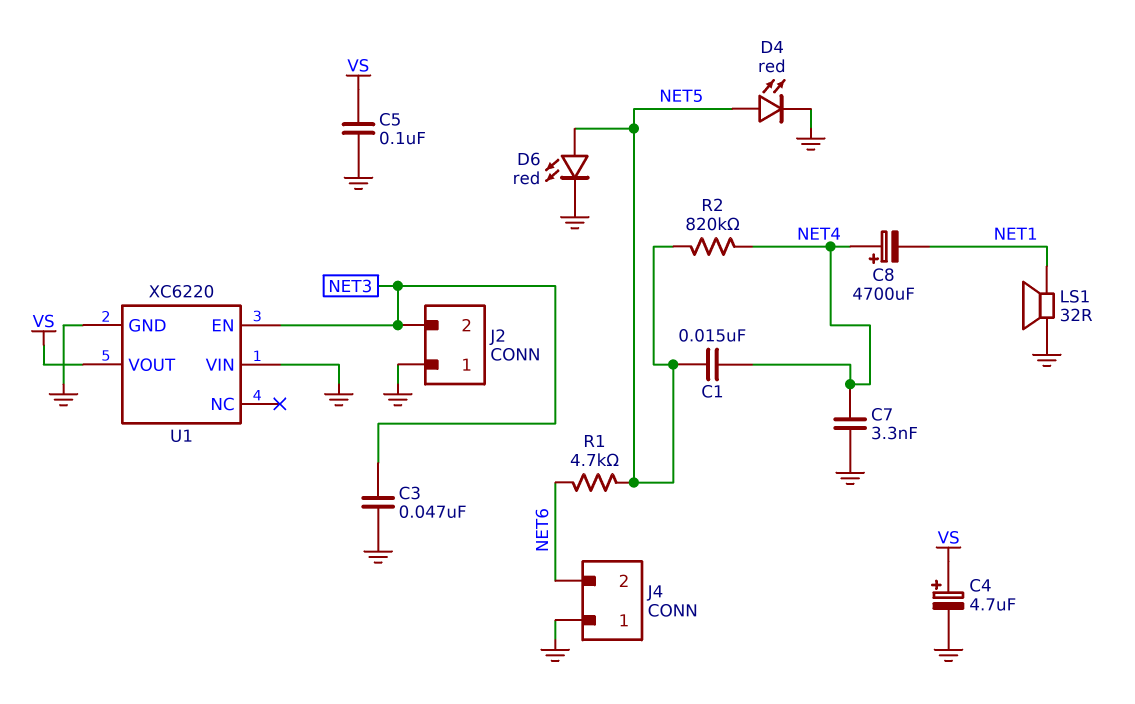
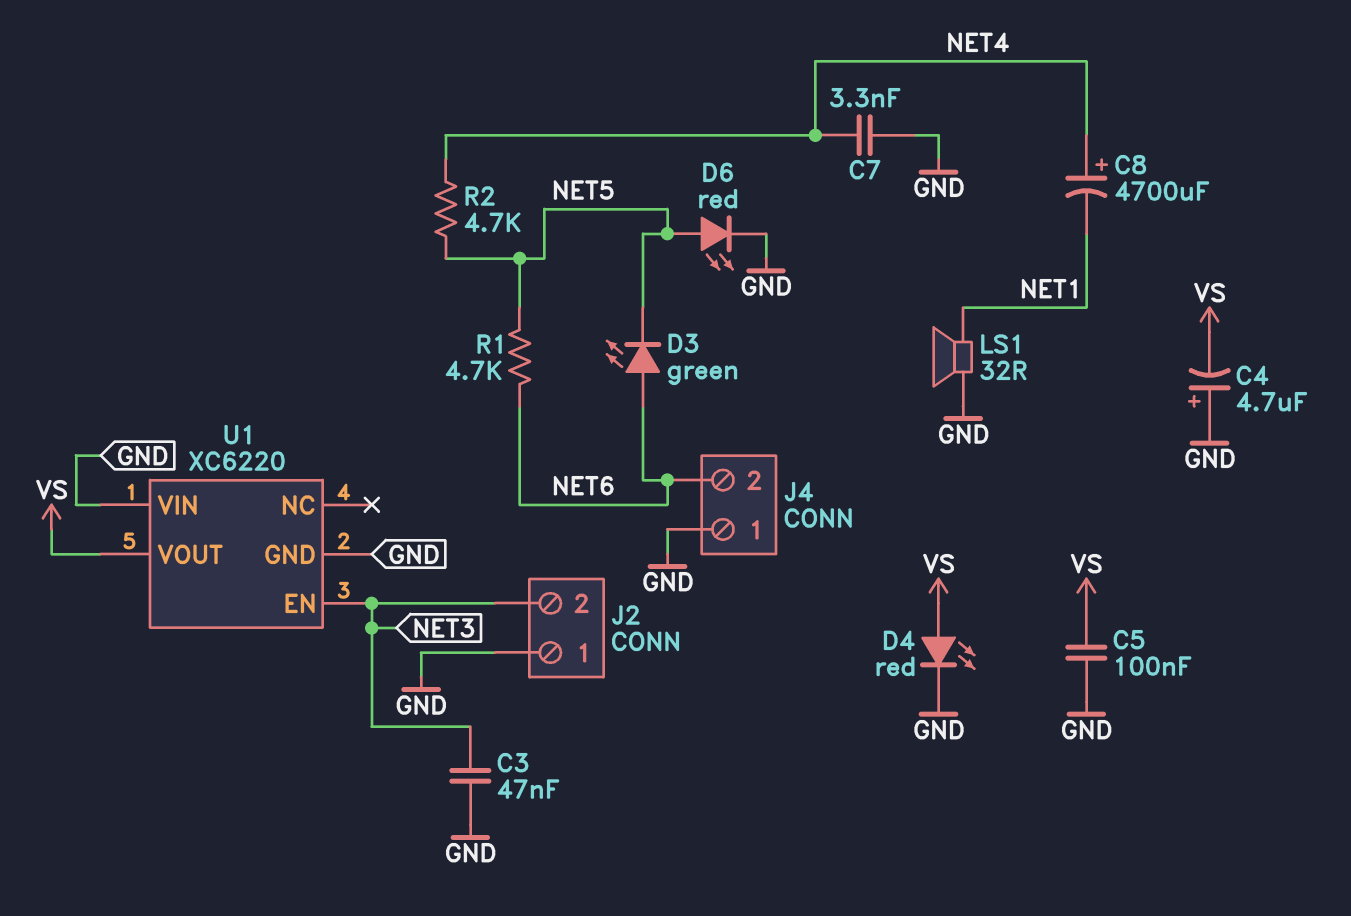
C1: 15nF (NET4, NET5) -> none
C4: 4.7uF (plus VS, minus GND) -> 4.7uF (plus GND, minus VS)
D3: none -> LED green (A NET6, K NET5)
D4: LED red (A NET5, K GND) -> LED red (A VS, K GND)
R2: 820k (NET4, NET5) -> 4.7k (NET4, NET5)

